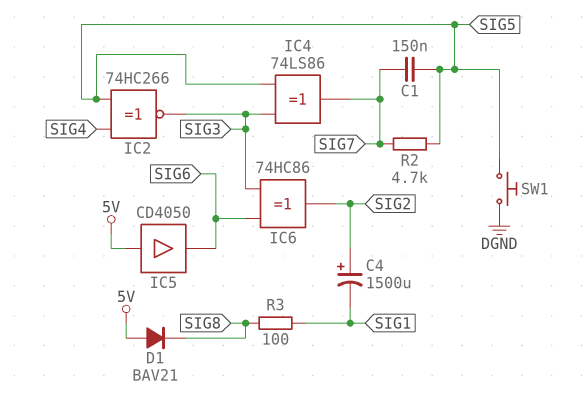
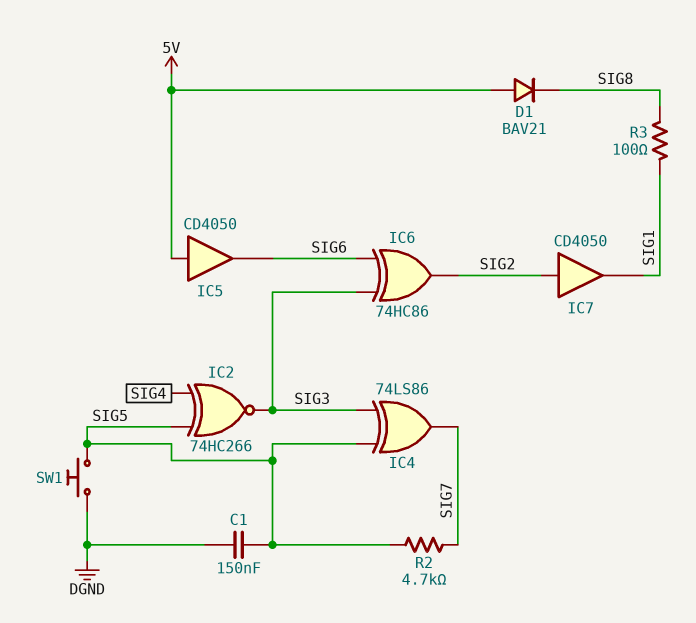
C1: 150nF (SIG5, SIG7) -> 150nF (DGND, SIG5)
C4: 1500uF (plus SIG2, minus SIG1) -> none
IC7: none -> buffer CD4050 (in SIG2, out SIG1)

